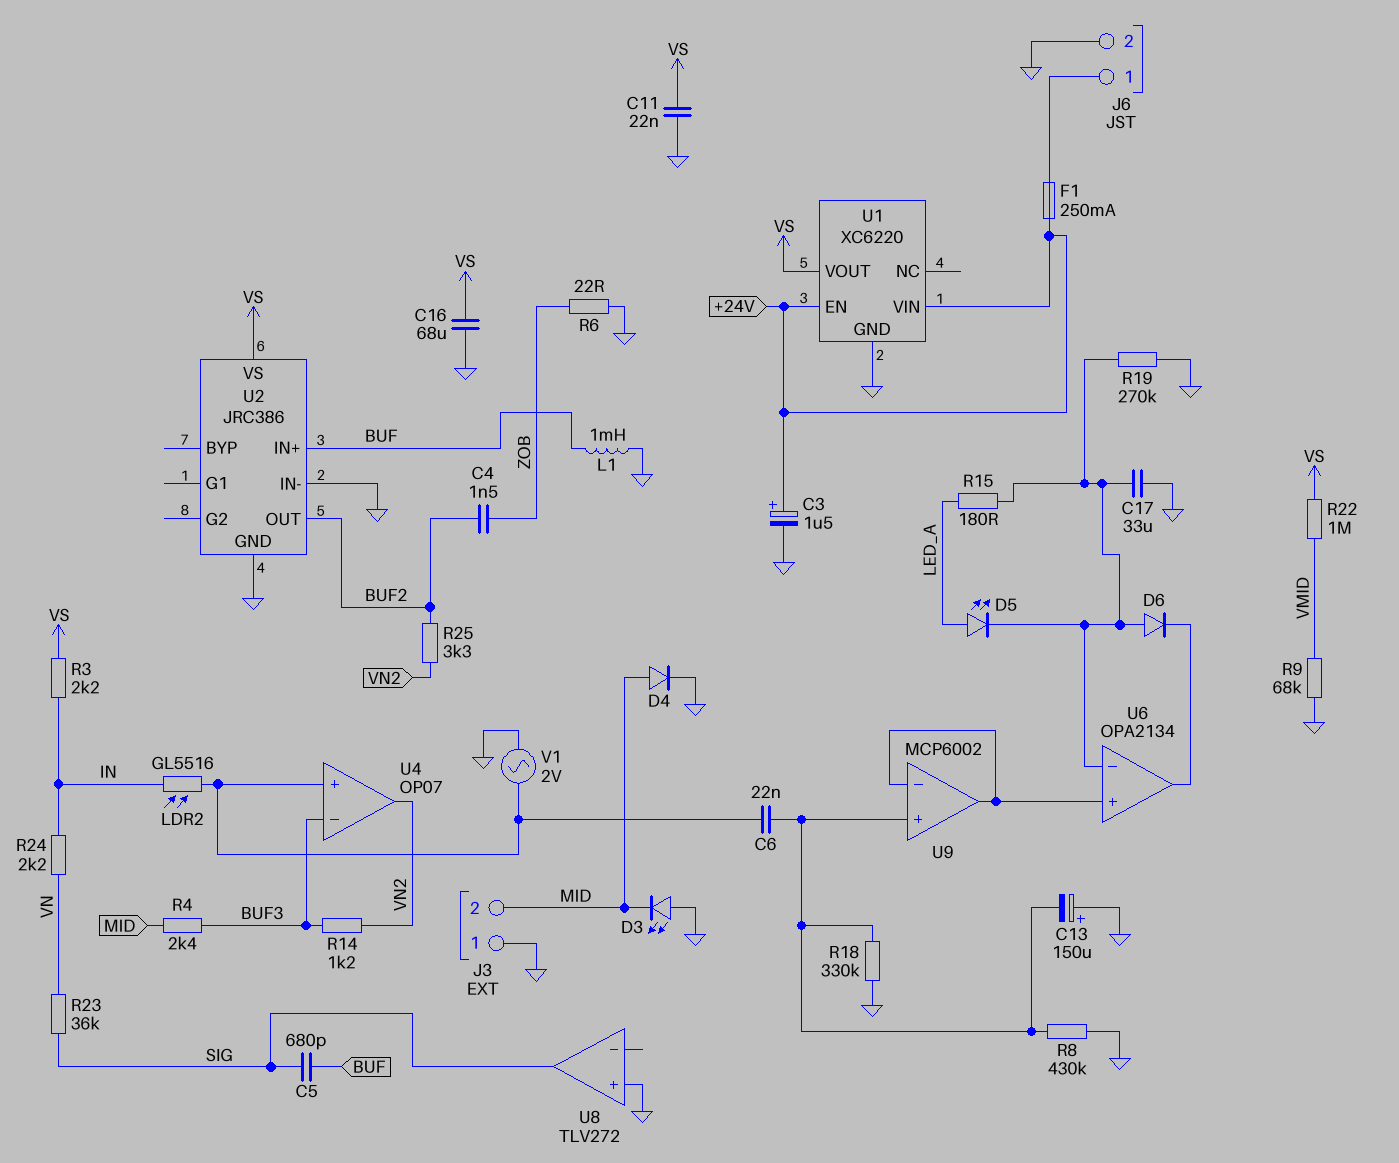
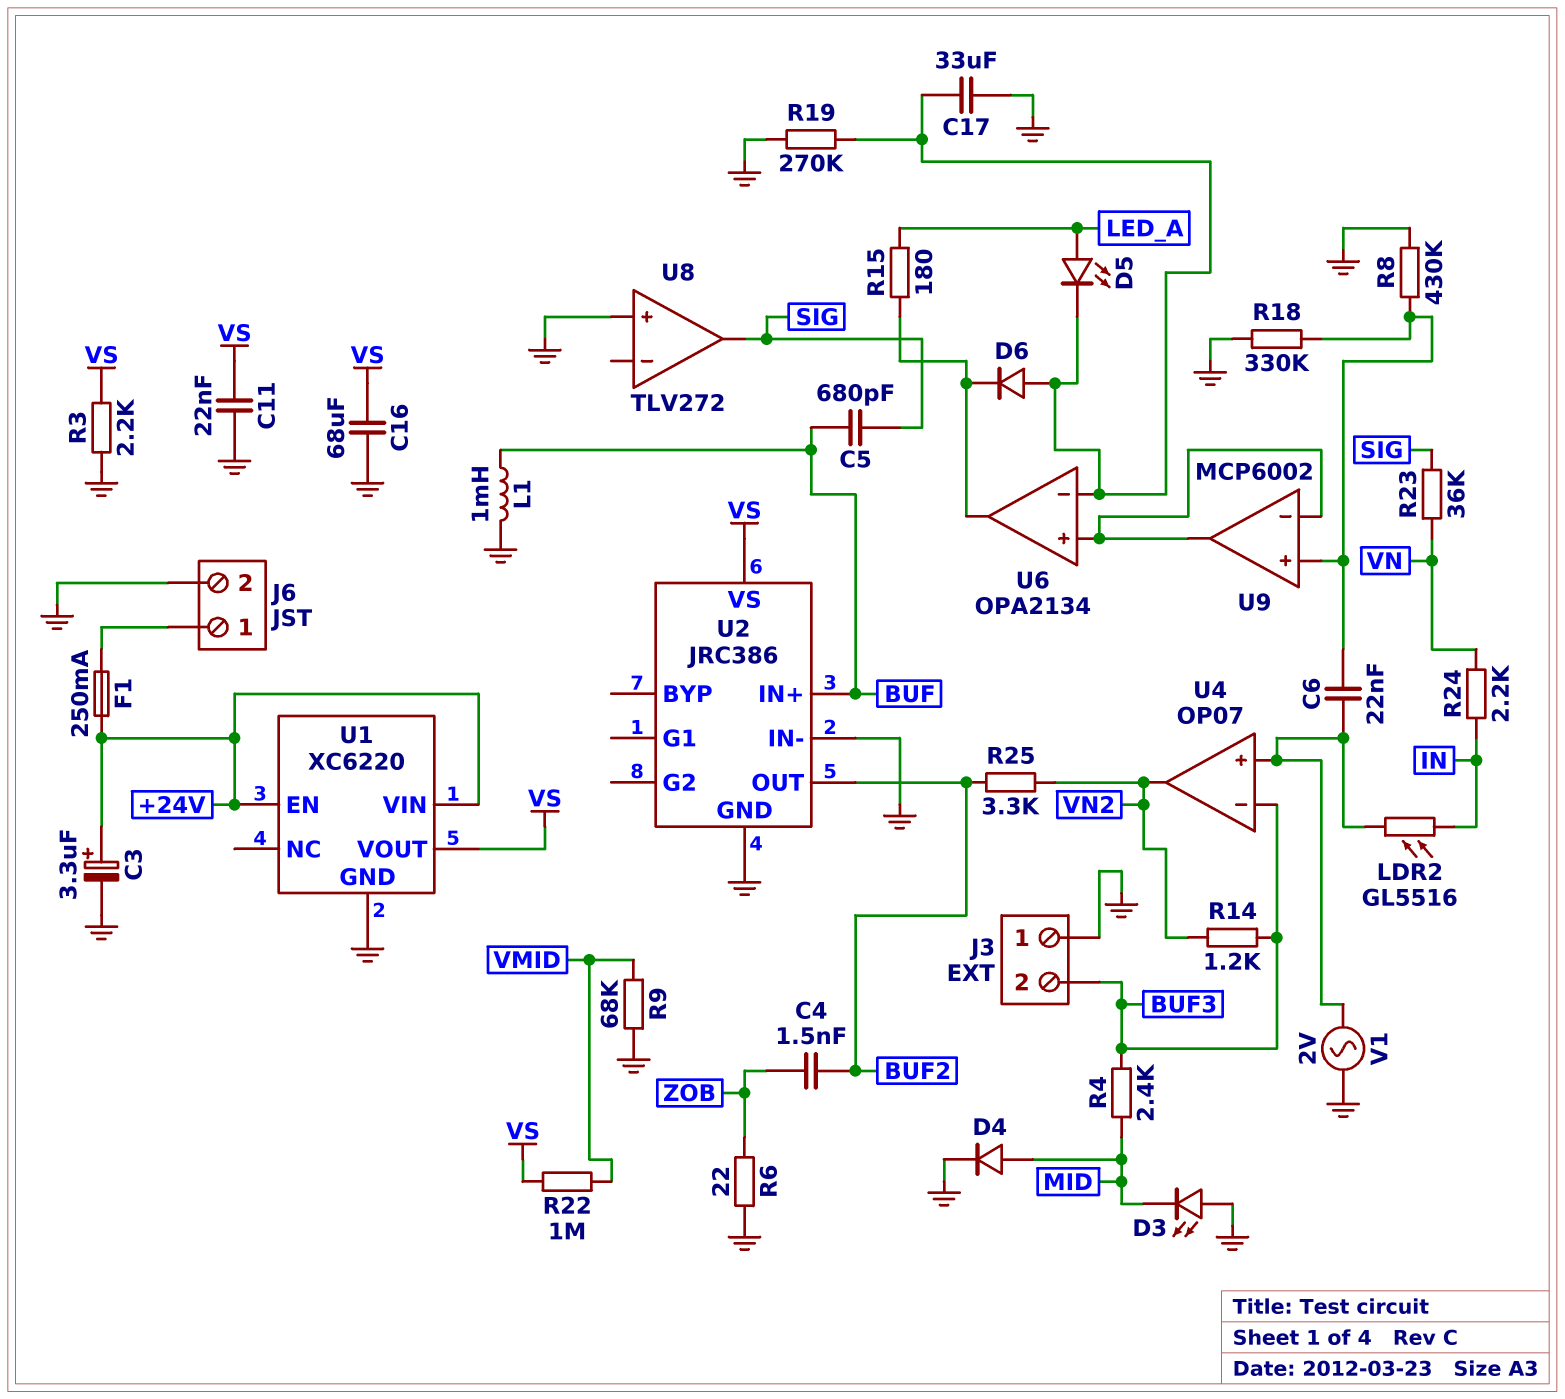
C3: 1.5uF (plus +24V, minus GND) -> 3.3uF (plus +24V, minus GND)
C13: 150uF (plus GND, minus U9/in+) -> none
J3 pin 2: MID -> BUF3
R3: 2.2k (IN, VS) -> 2.2k (GND, VS)
R15: 180 (LED_A, U6/in-) -> 180 (LED_A, U6/out)

